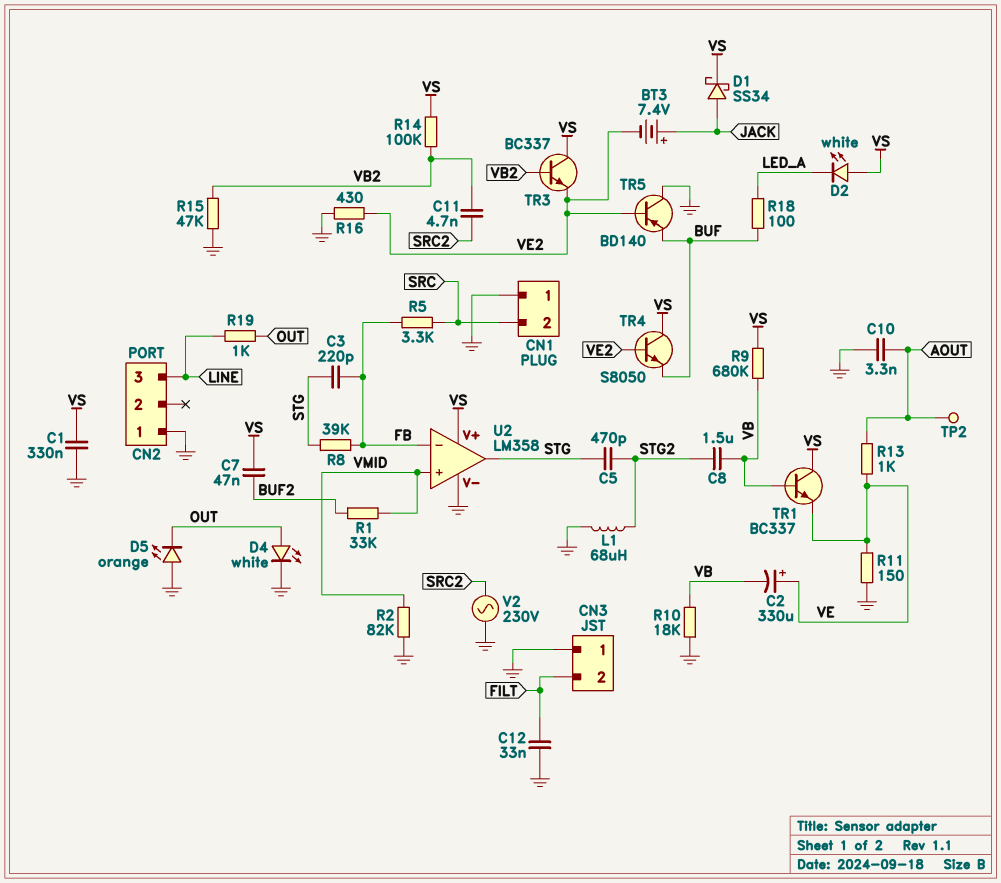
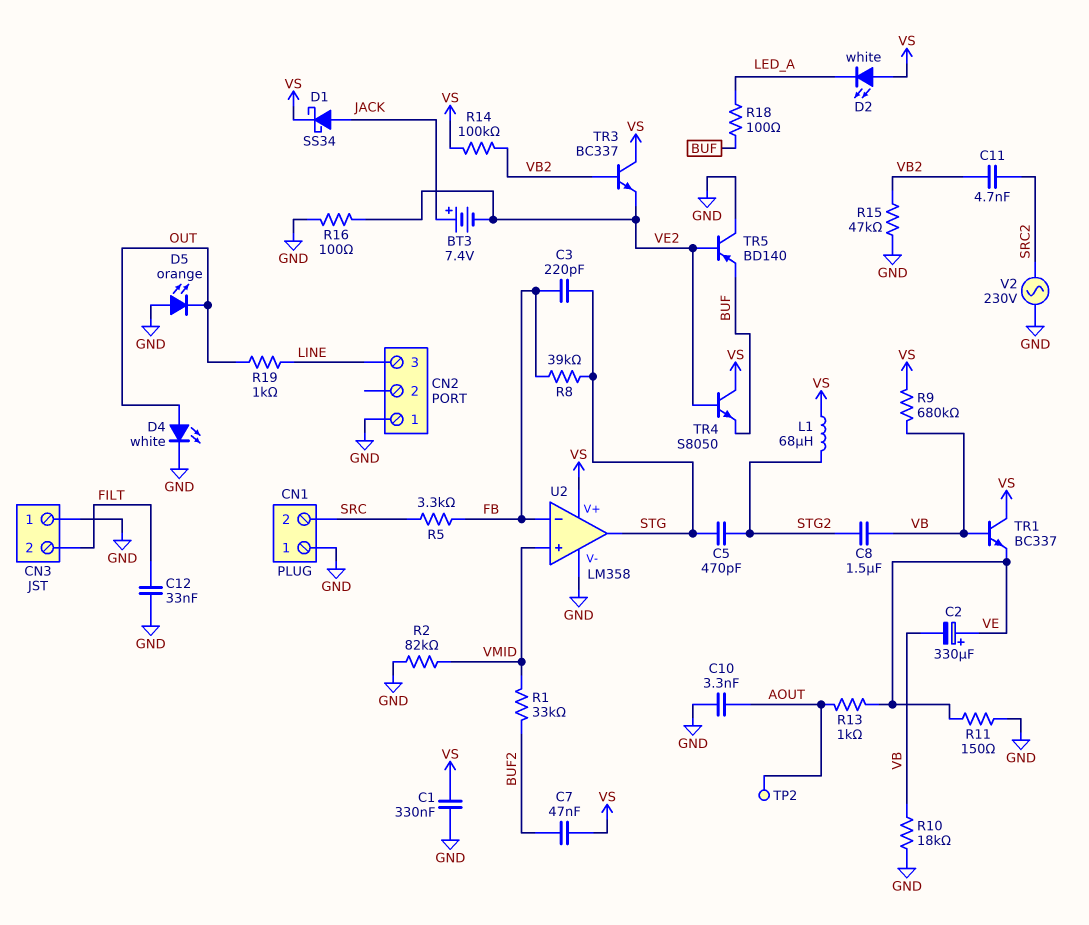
L1: 68uH (GND, STG2) -> 68uH (STG2, VS)
R16: 430 (GND, VE2) -> 100 (GND, VE2)

